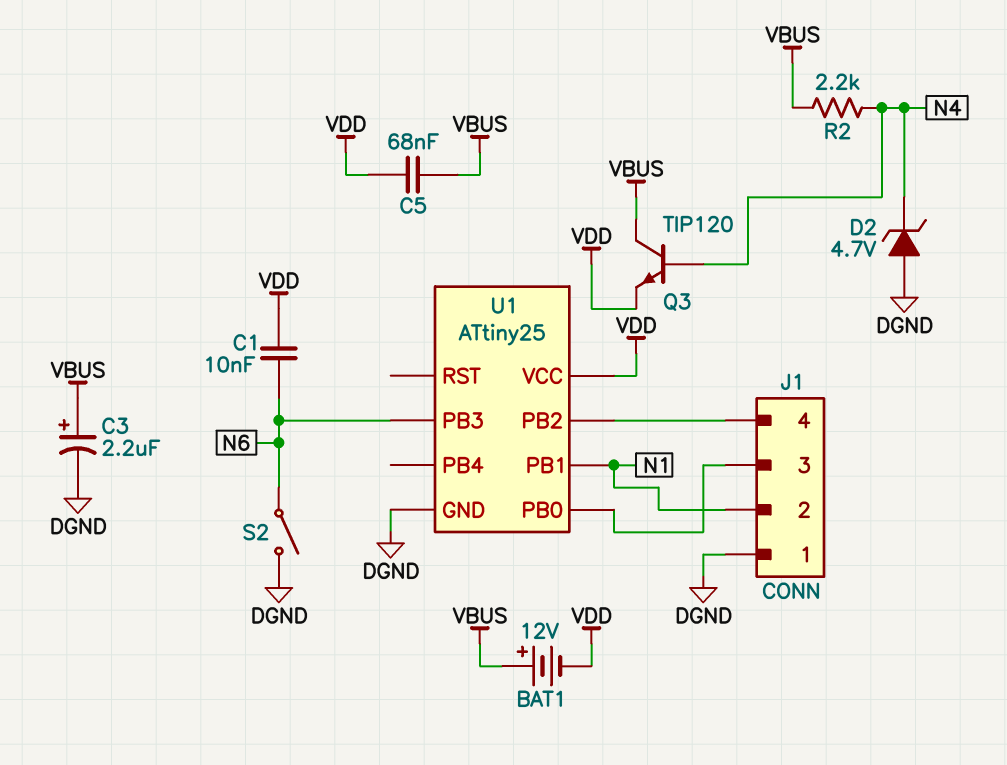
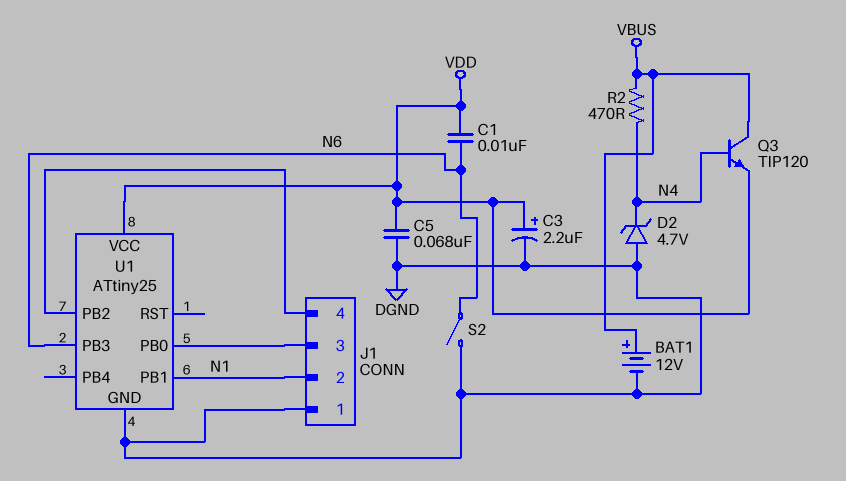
BAT1: 12V (plus VBUS, minus VDD) -> 12V (plus VBUS, minus DGND)
C3: 2.2uF (plus VBUS, minus DGND) -> 2.2uF (plus VDD, minus DGND)
C5: 68nF (VBUS, VDD) -> 68nF (DGND, VDD)
R2: 2.2k (N4, VBUS) -> 470 (N4, VBUS)

